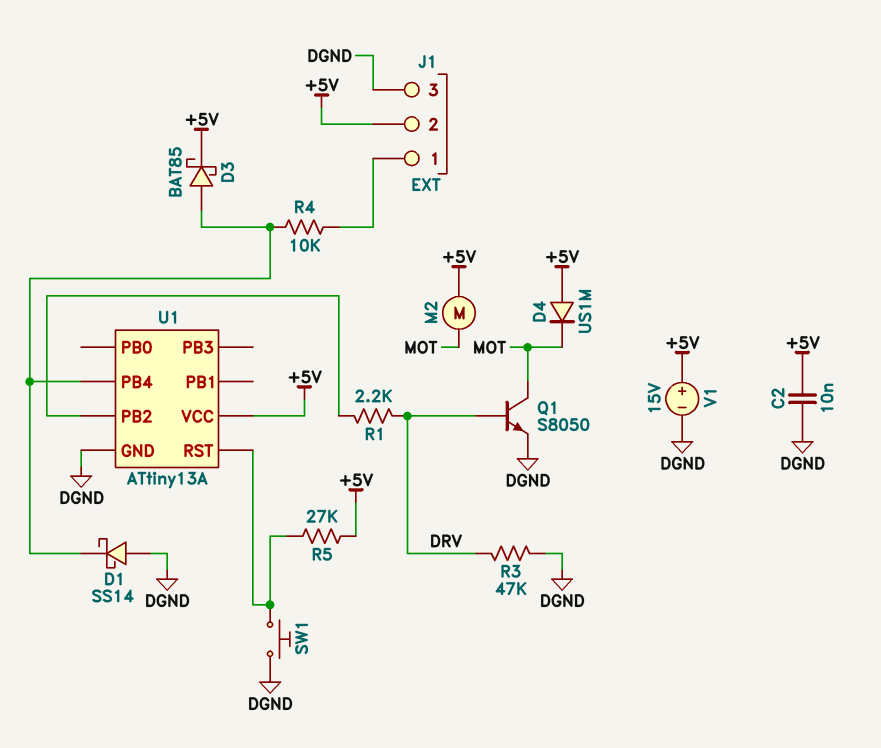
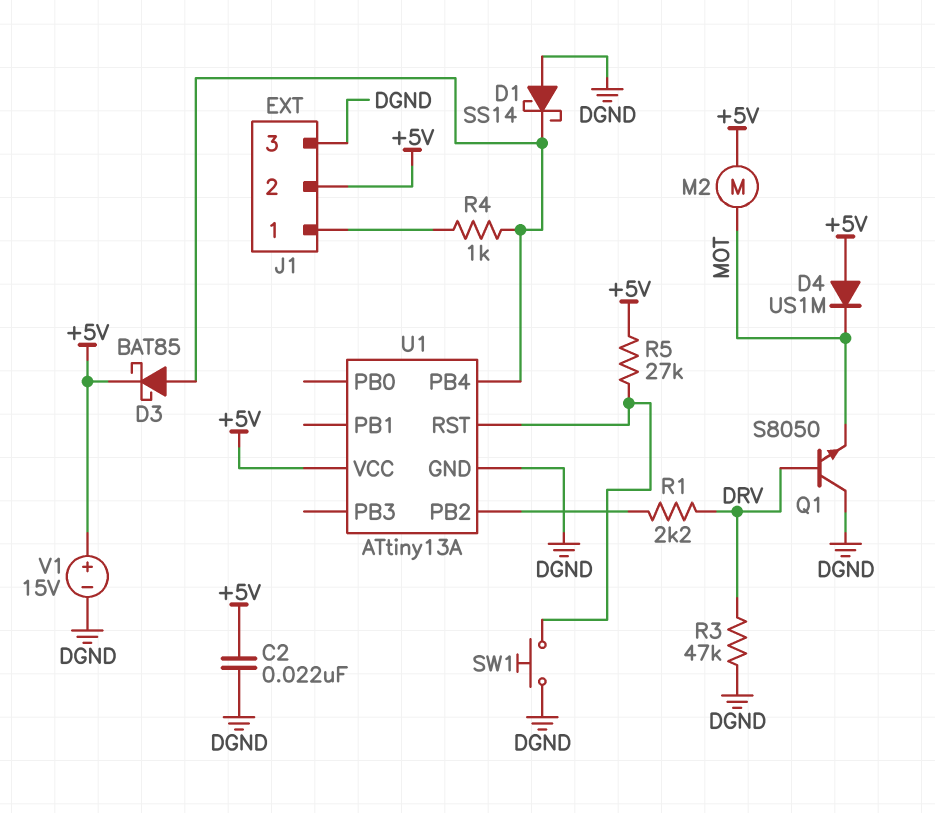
C2: 10nF (+5V, DGND) -> 22nF (+5V, DGND)
Q1: NPN S8050 (B DRV, C MOT, E DGND) -> NPN S8050 (B DRV, C DGND, E MOT)
R4: 10k (J1/1, U1/PB4) -> 1k (J1/1, U1/PB4)

